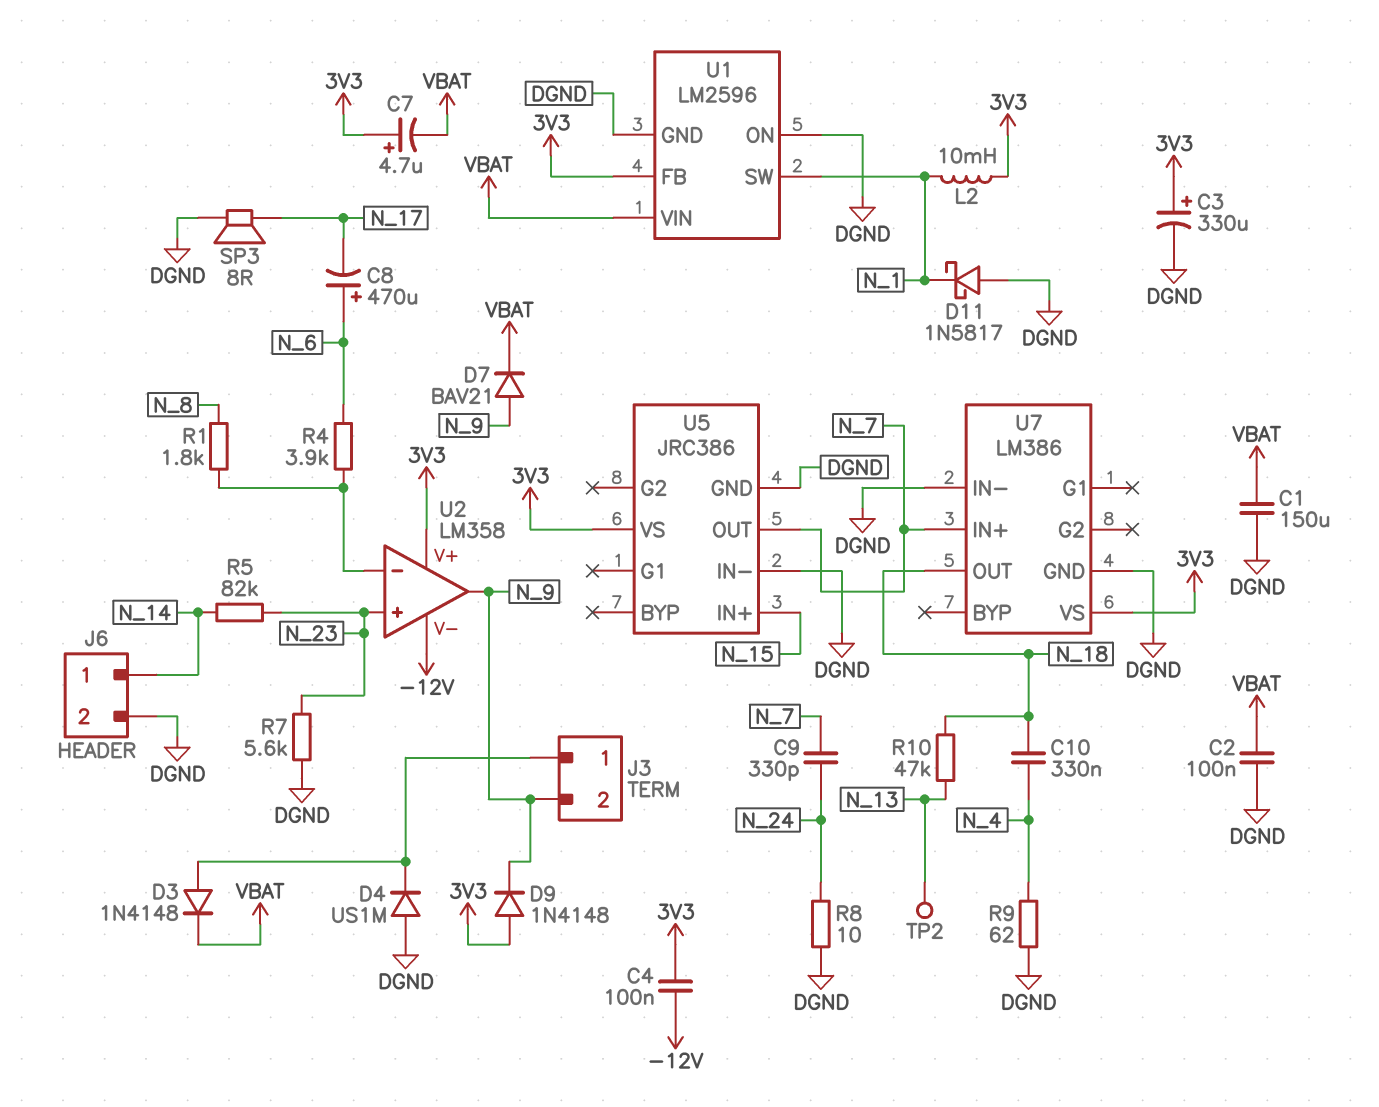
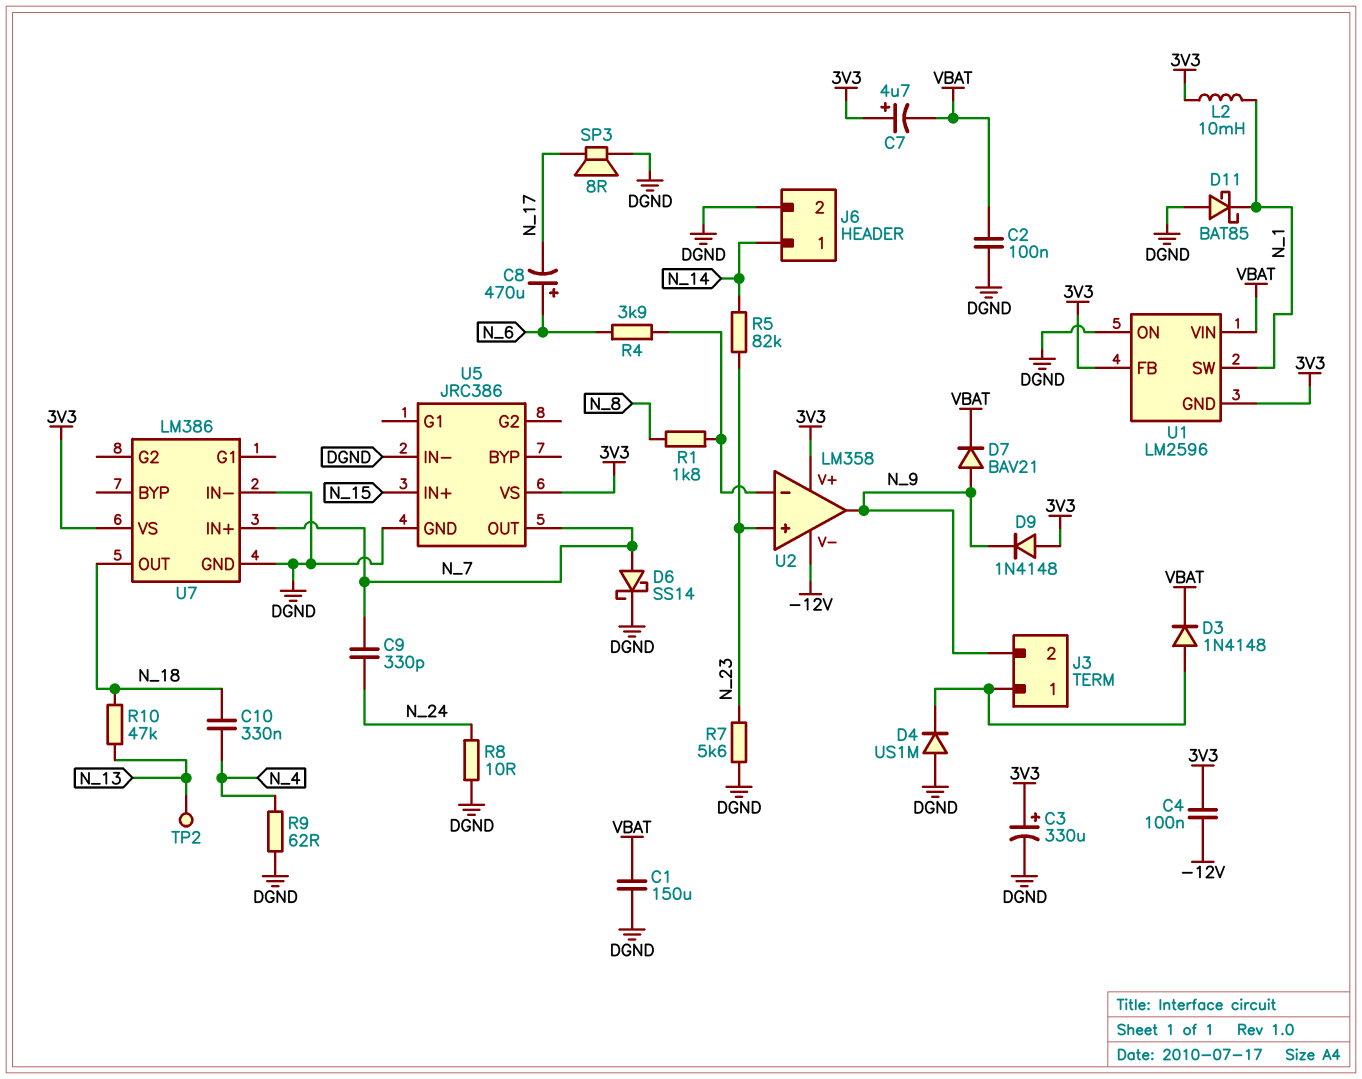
D6: none -> schottky SS14 (A N_7, K DGND)
D11: schottky 1N5817 (A DGND, K N_1) -> schottky BAT85 (A DGND, K N_1)
U1 pin GND: DGND -> 3V3

